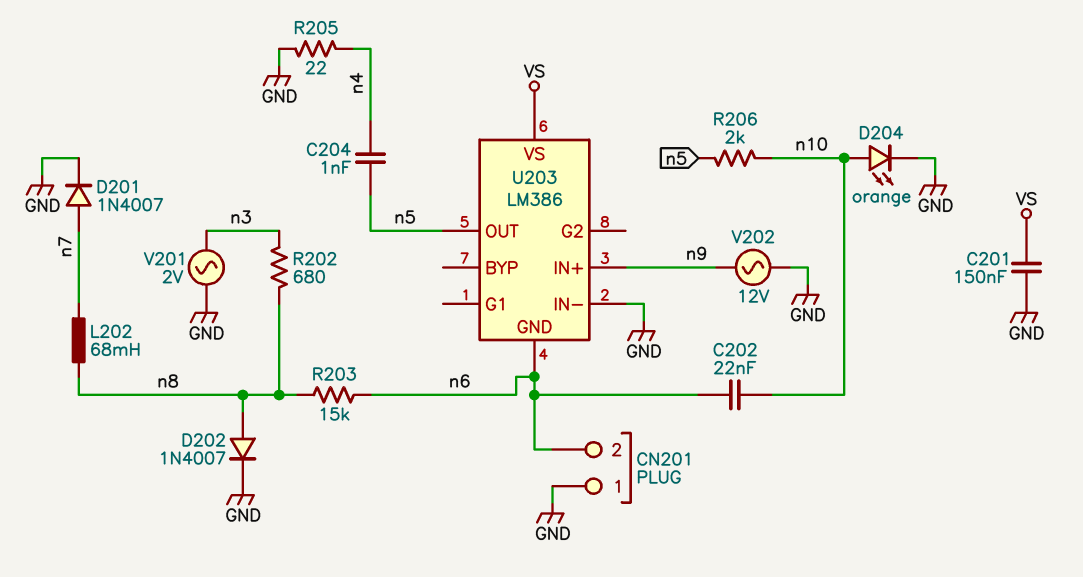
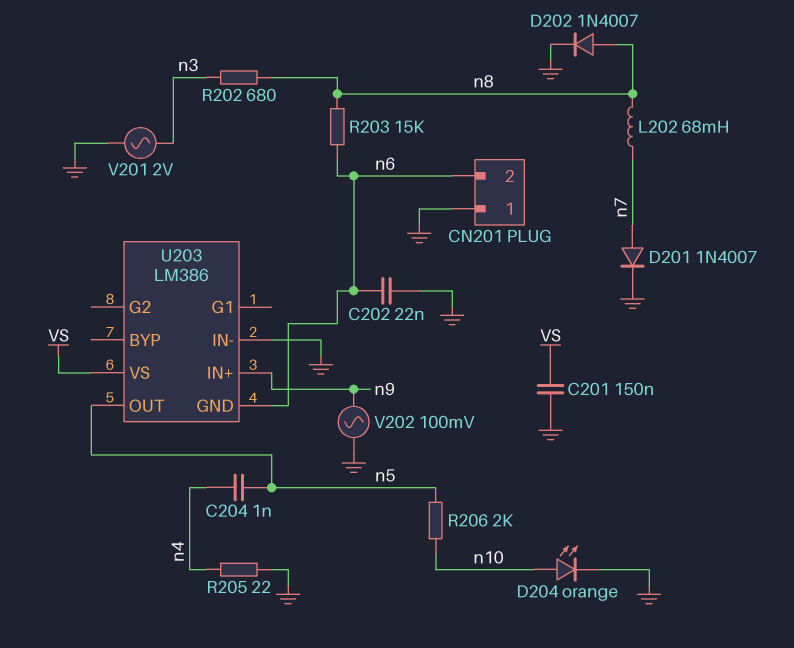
C202: 22nF (n6, n10) -> 22nF (GND, n6)
V202: AC 12V (GND, n9) -> AC 100mV (GND, n9)

